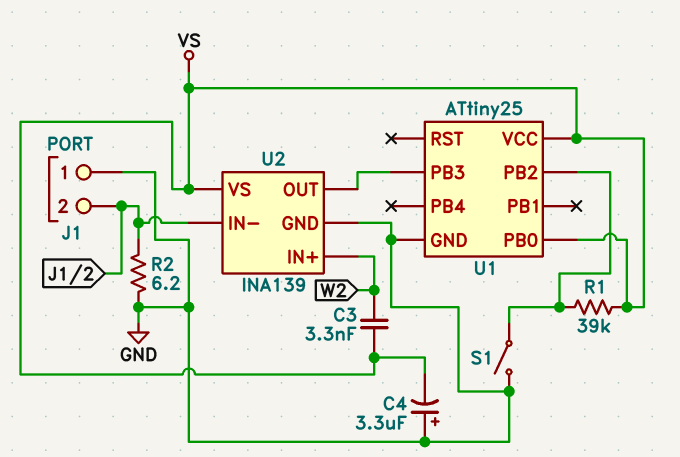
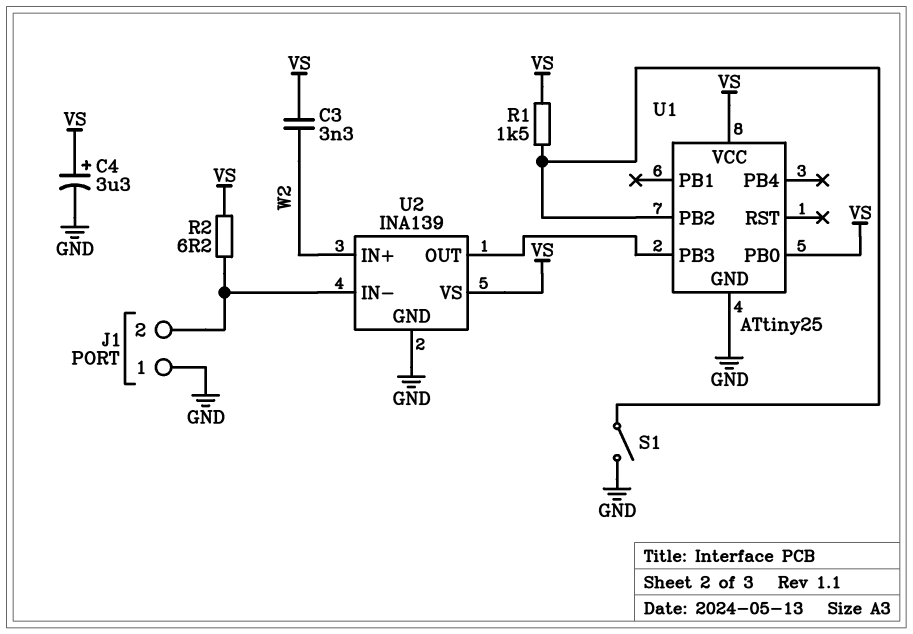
C4: 3.3uF (plus GND, minus VS) -> 3.3uF (plus VS, minus GND)
R1: 39k (U1/PB2, VS) -> 1.5k (U1/PB2, VS)
R2: 6.2 (GND, J1/2) -> 6.2 (J1/2, VS)

